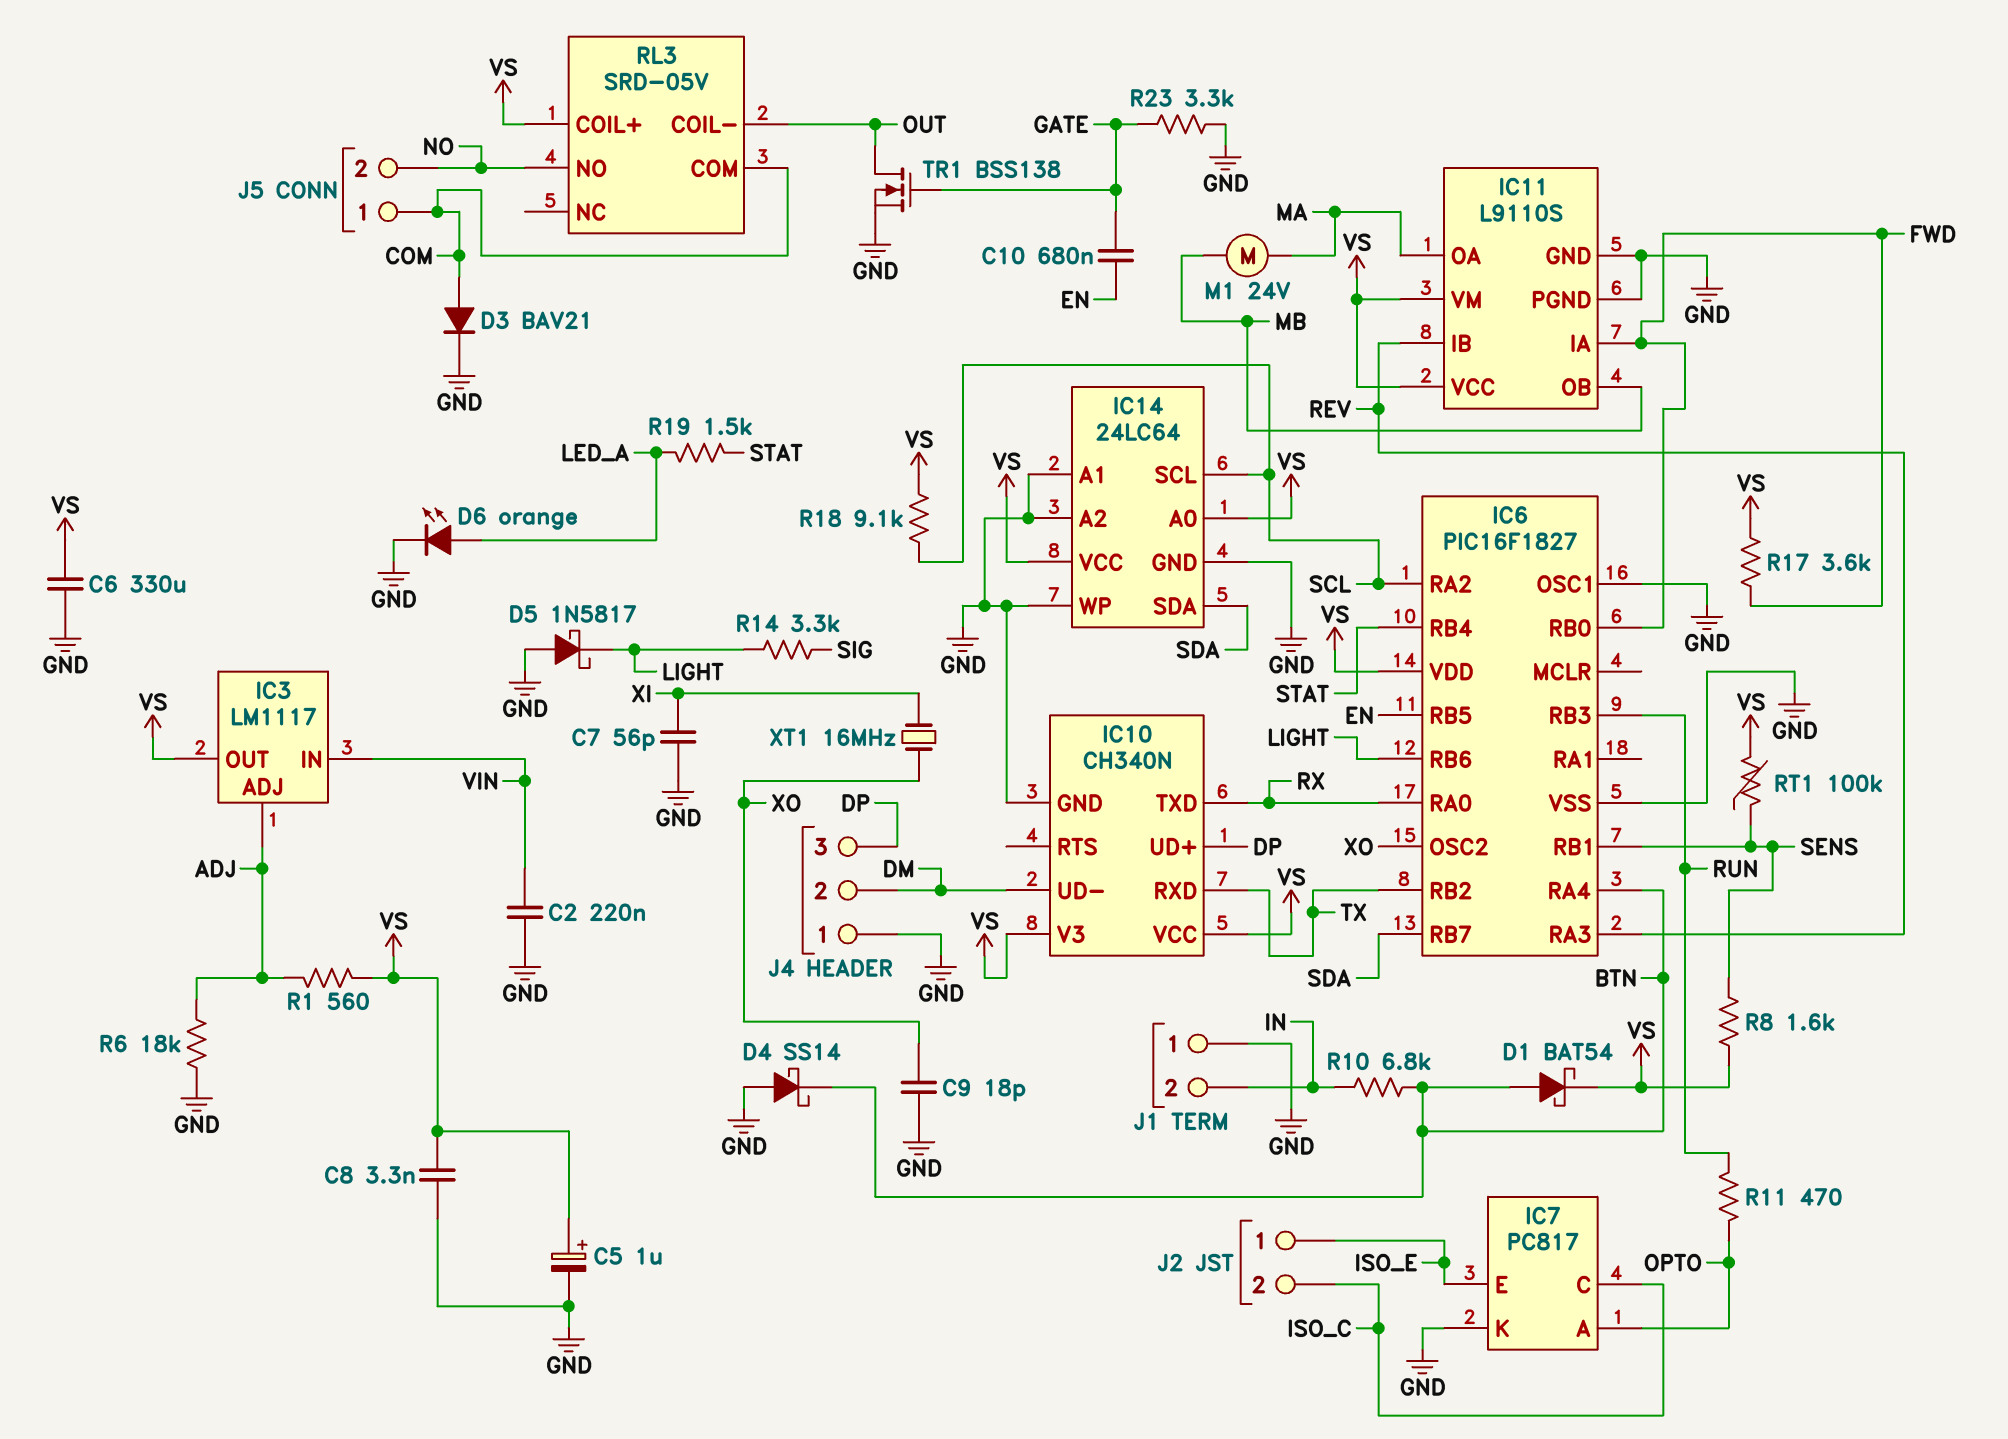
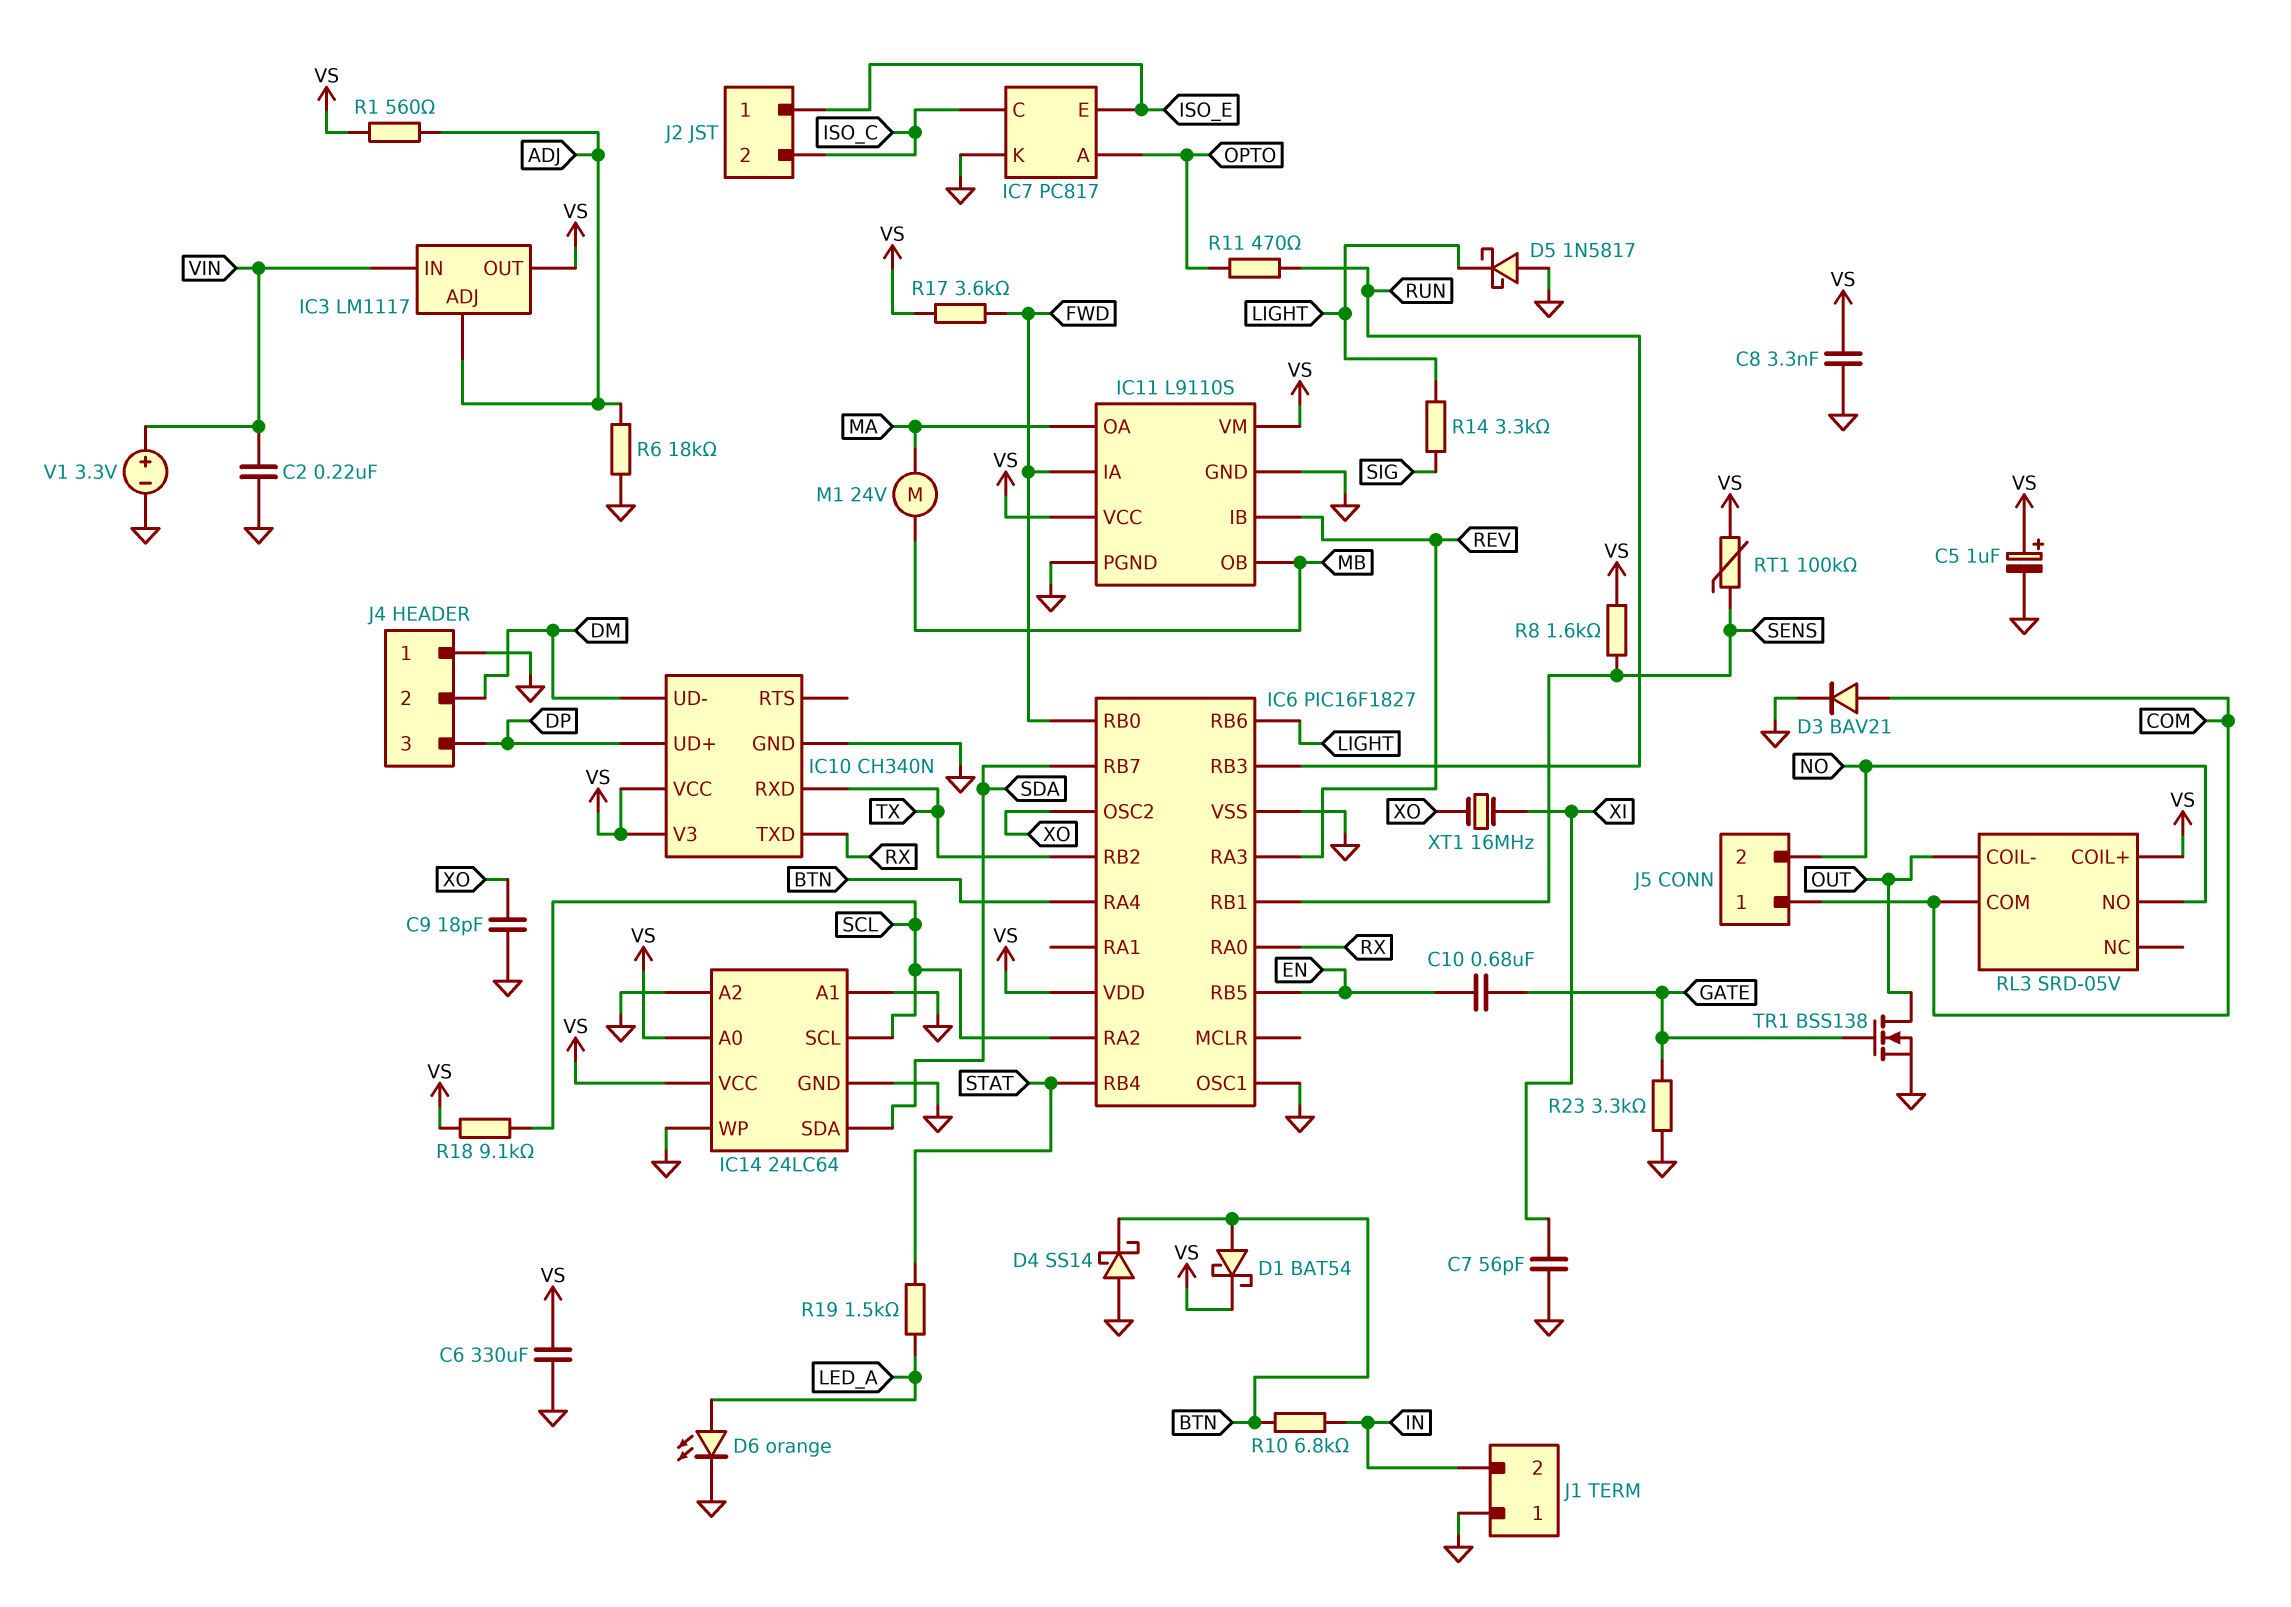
V1: none -> 3.3V (plus VIN, minus GND)

